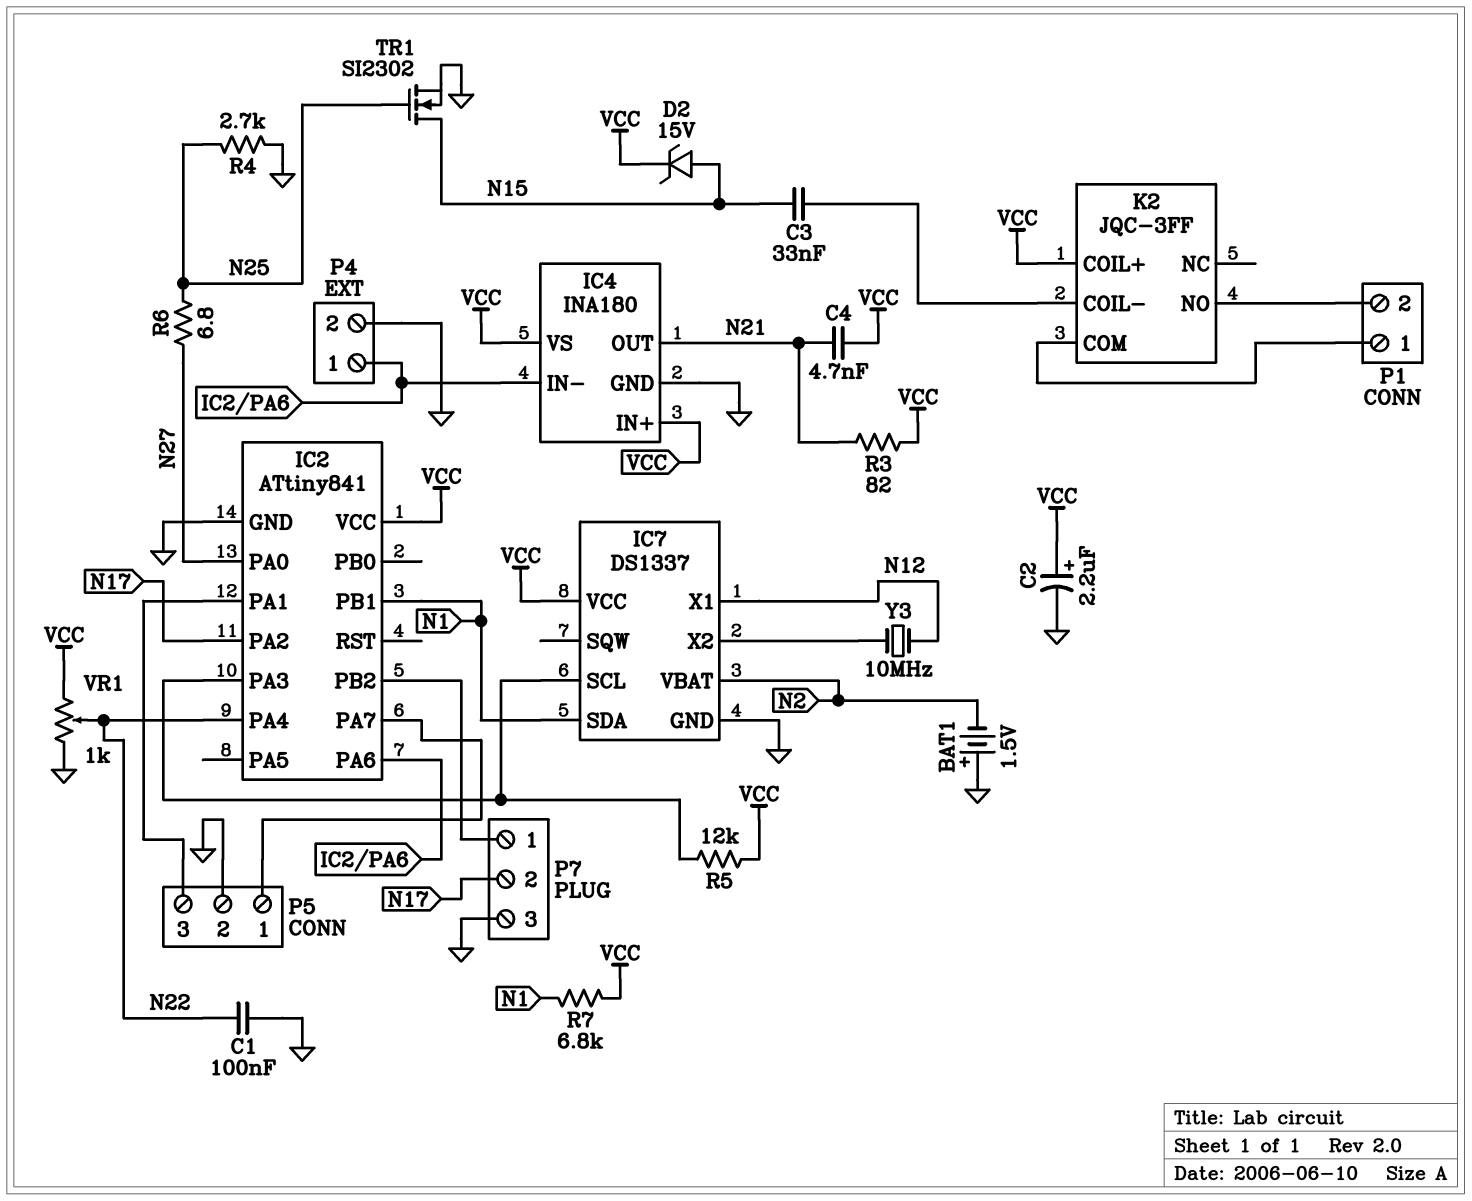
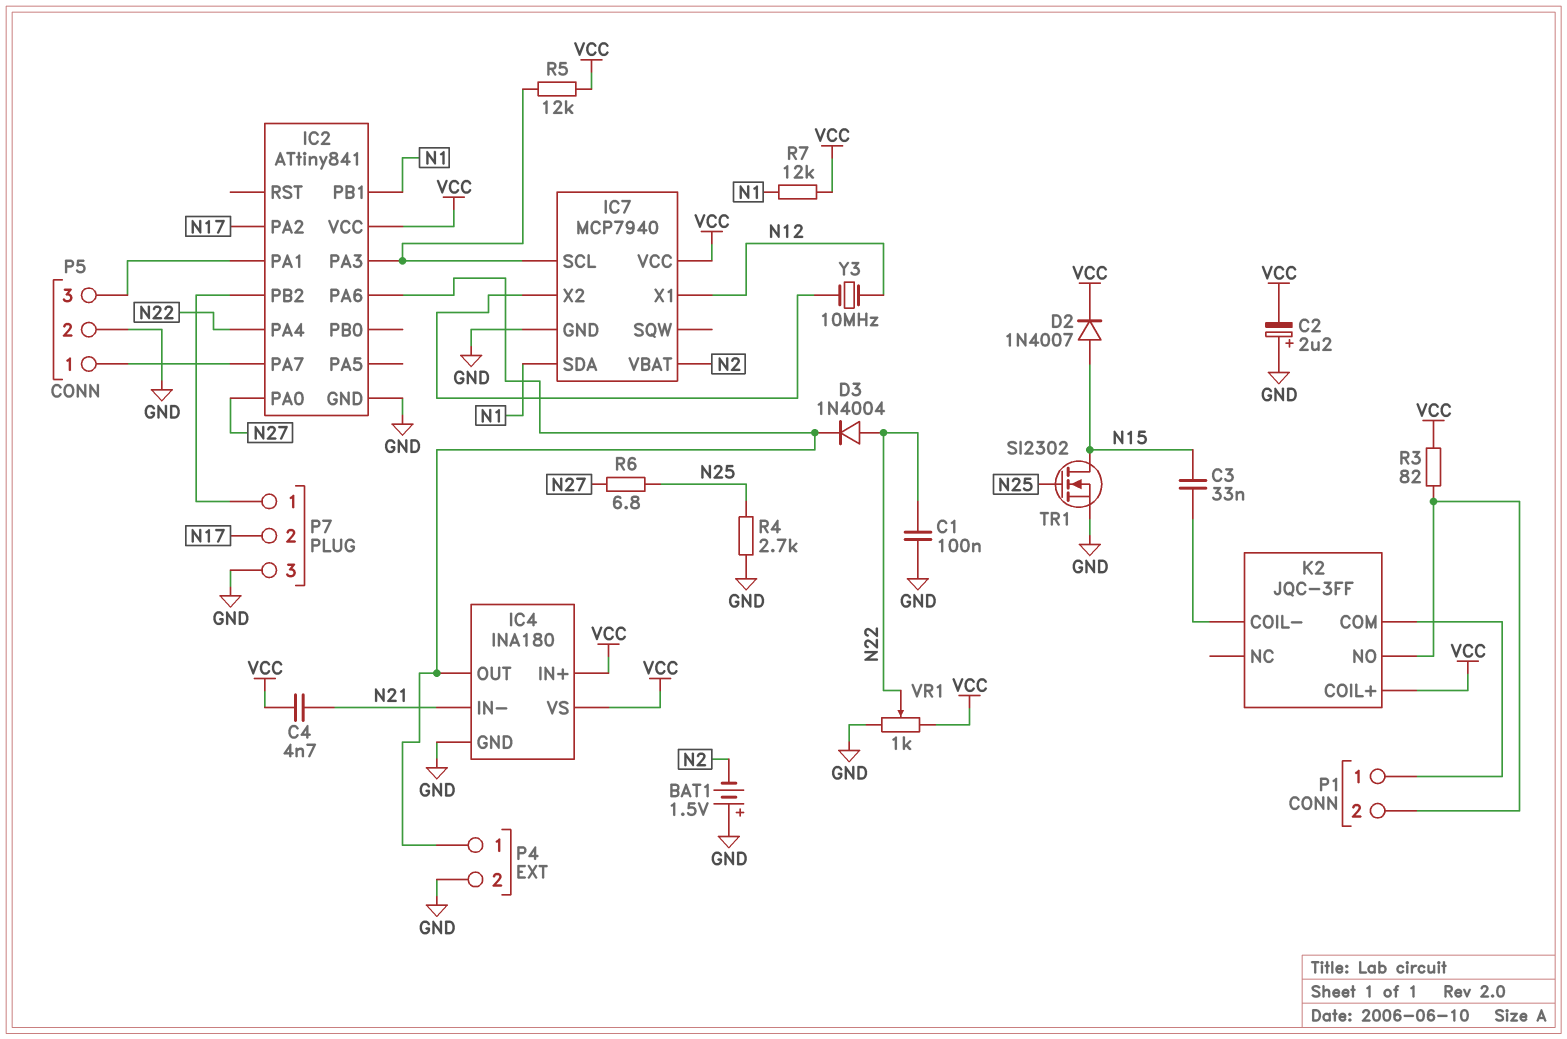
C2: 2.2uF (plus VCC, minus GND) -> 2.2uF (plus GND, minus VCC)
D2: zener 15V (A N15, K VCC) -> diode 1N4007 (A N15, K VCC)
D3: none -> diode 1N4004 (A N22, K IC2/PA6)
IC4 pin IN-: IC2/PA6 -> N21
IC4 pin OUT: N21 -> IC2/PA6
IC7: DS1337 -> MCP7940
R3: 82 (N21, VCC) -> 82 (K2/NO, VCC)
R7: 6.8k (N1, VCC) -> 12k (N1, VCC)

